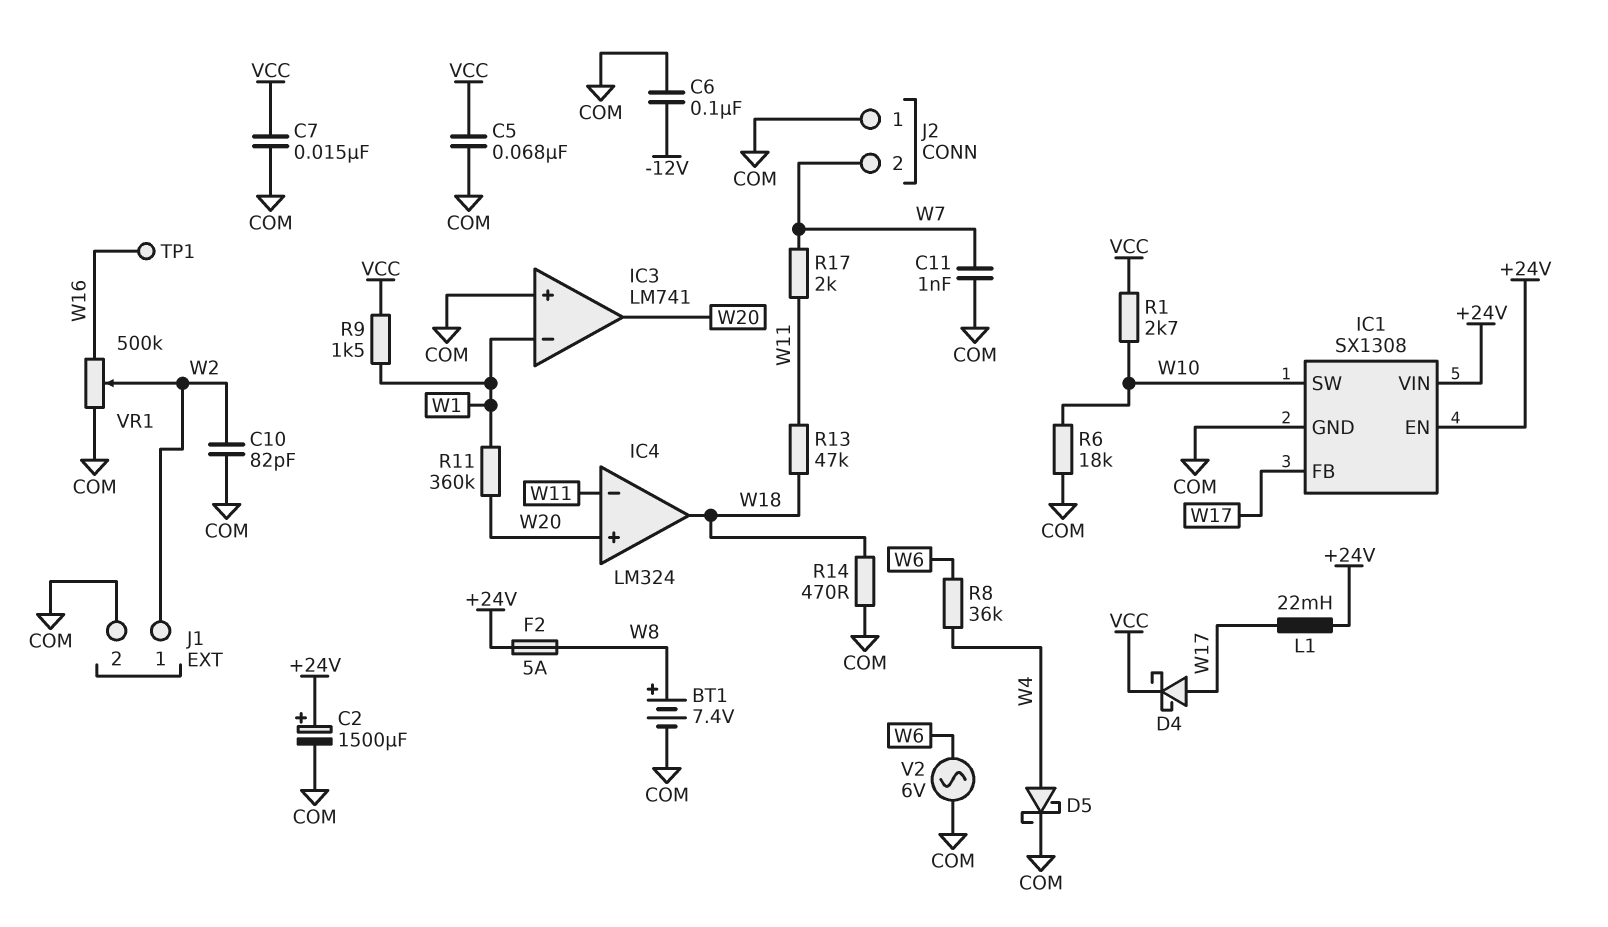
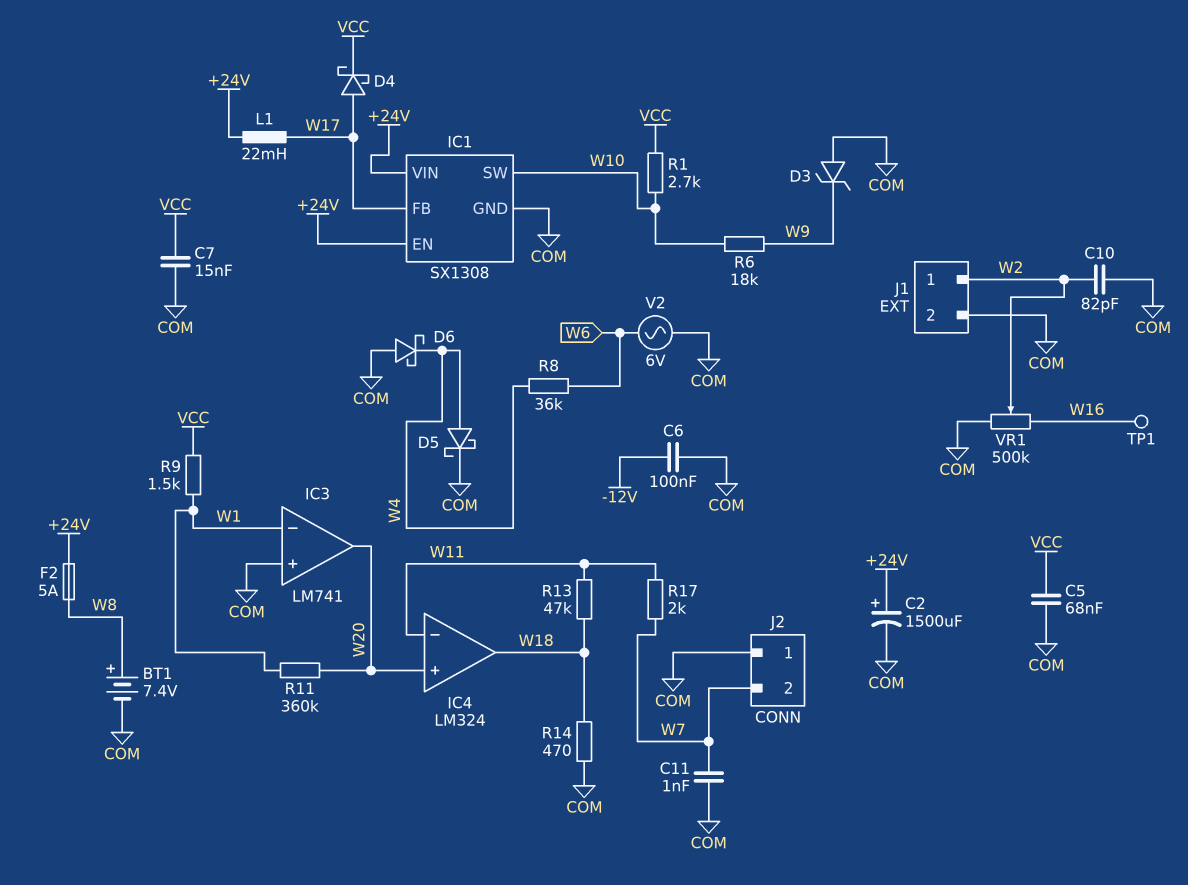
D3: none -> zener (A COM, K W9)
D6: none -> schottky (A COM, K W4)
R6: 18k (COM, W10) -> 18k (W9, W10)

